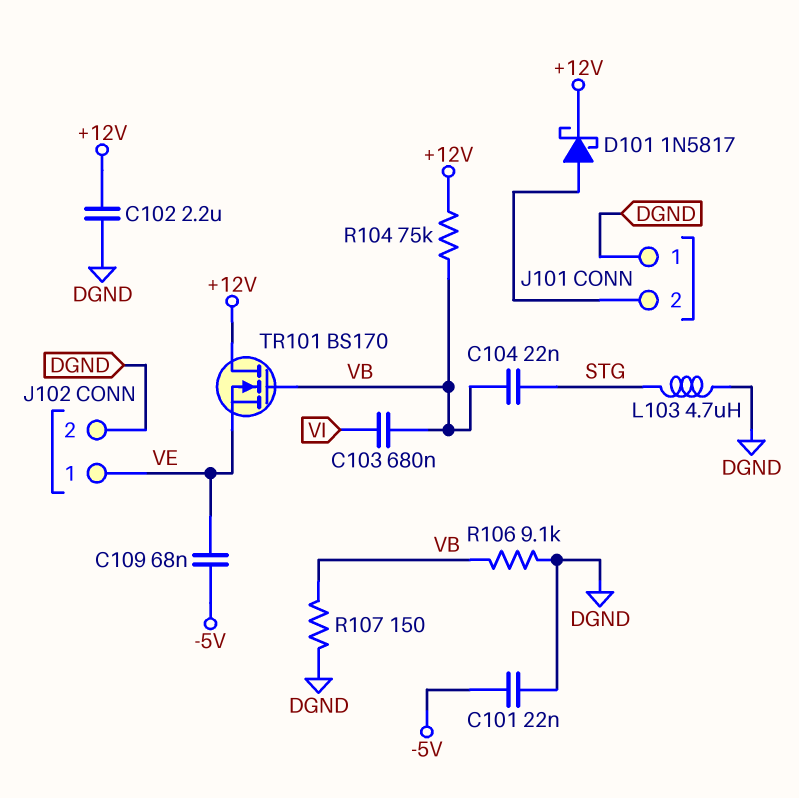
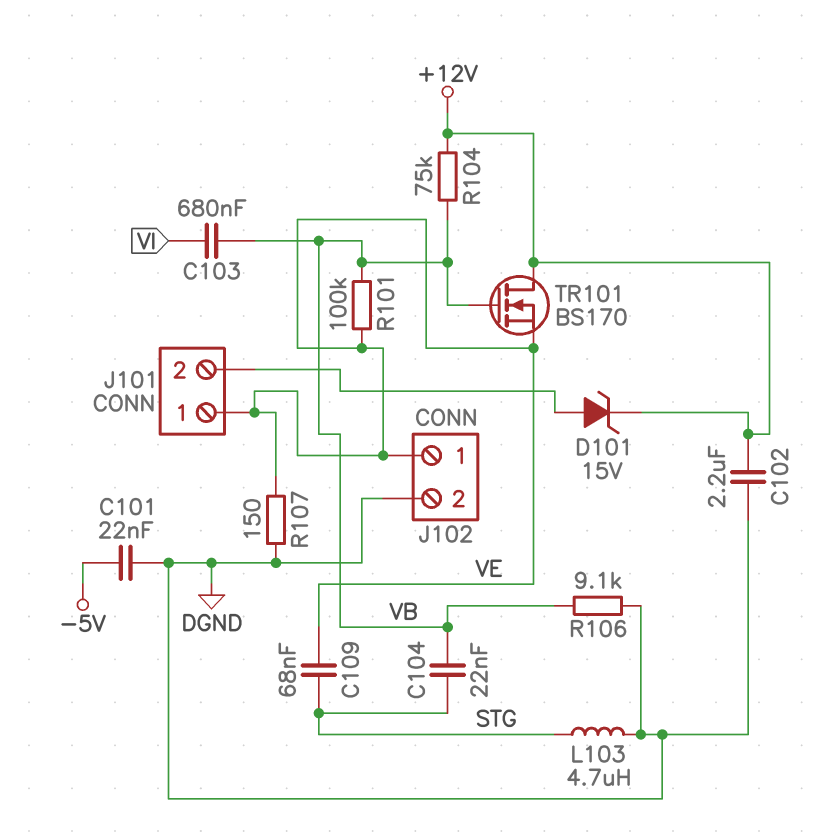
C109: 68nF (-5V, VE) -> 68nF (STG, VE)
D101: schottky 1N5817 (A J101/2, K +12V) -> zener 15V (A J101/2, K +12V)
J101 pin 1: DGND -> VE
R101: none -> 100k (VB, VE)
R107: 150 (DGND, VB) -> 150 (DGND, VE)

